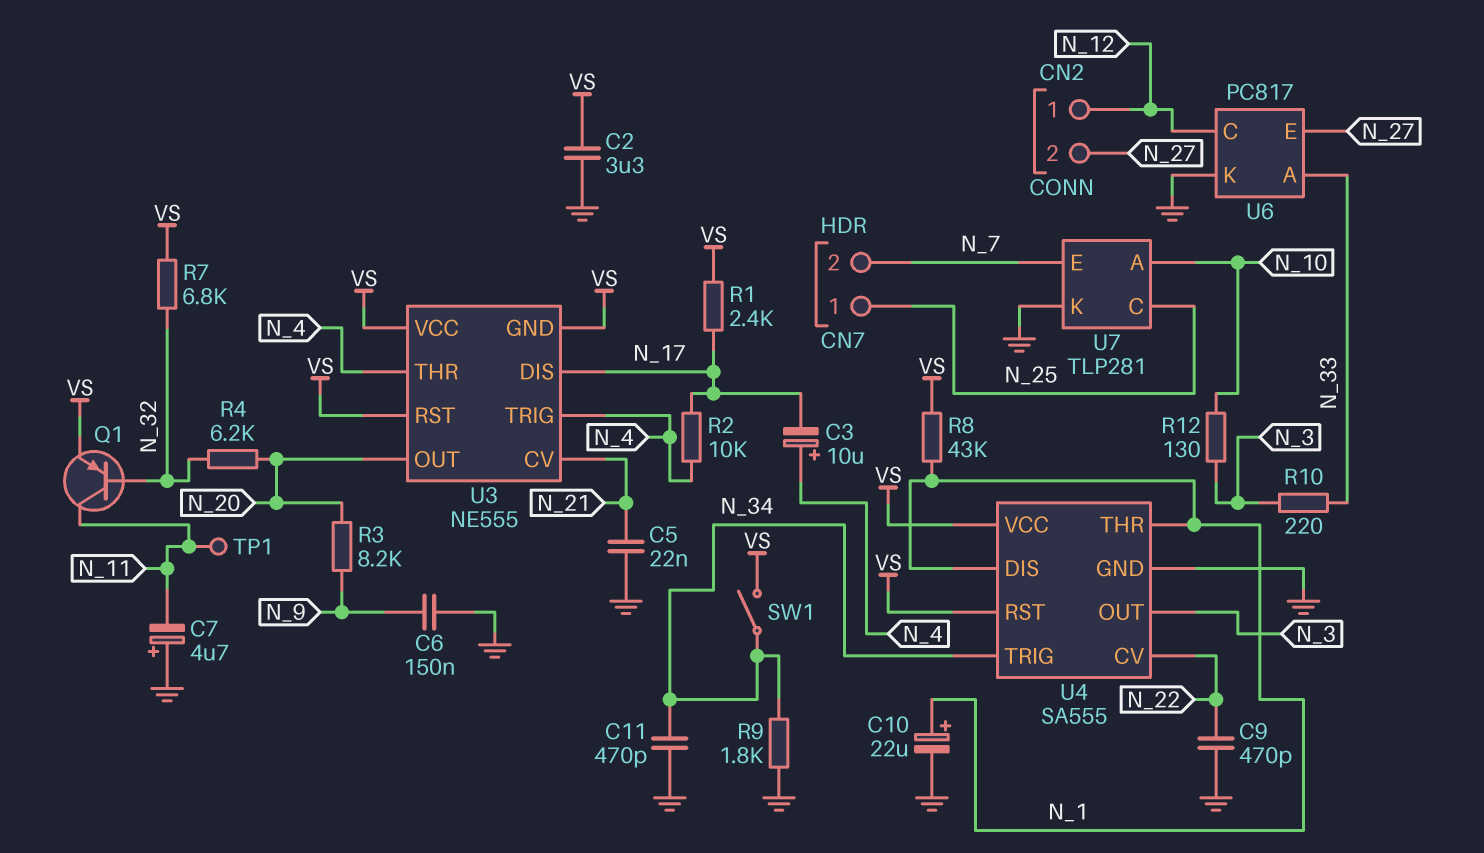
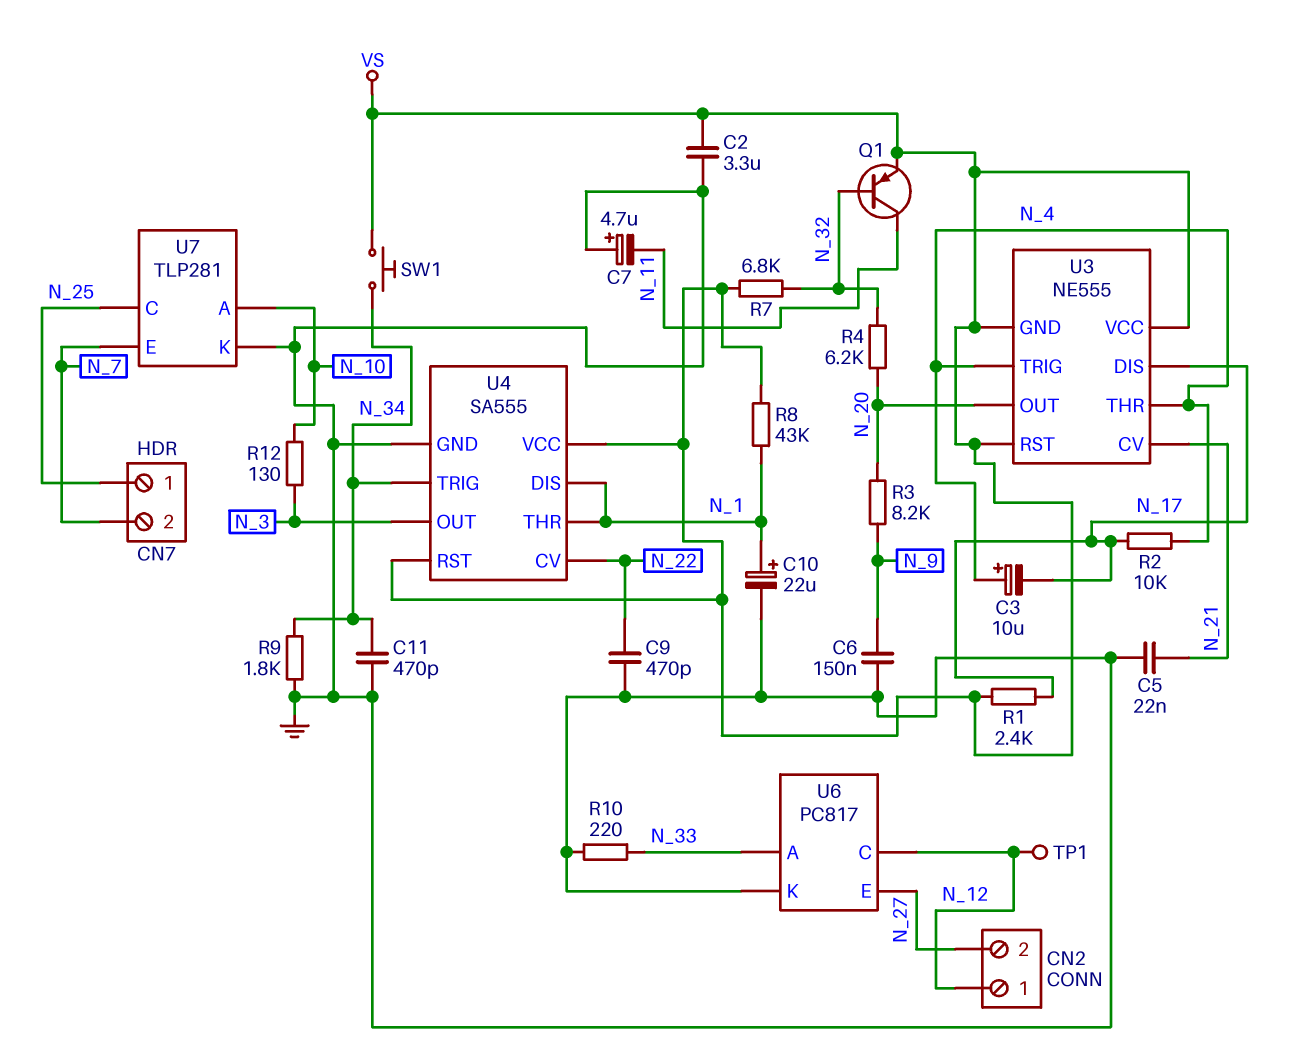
R10: 220 (N_3, N_33) -> 220 (GND, N_33)
SW1: switch (N_34, VS) -> button (N_34, VS)
TP1: test point (N_11) -> test point (N_12)

